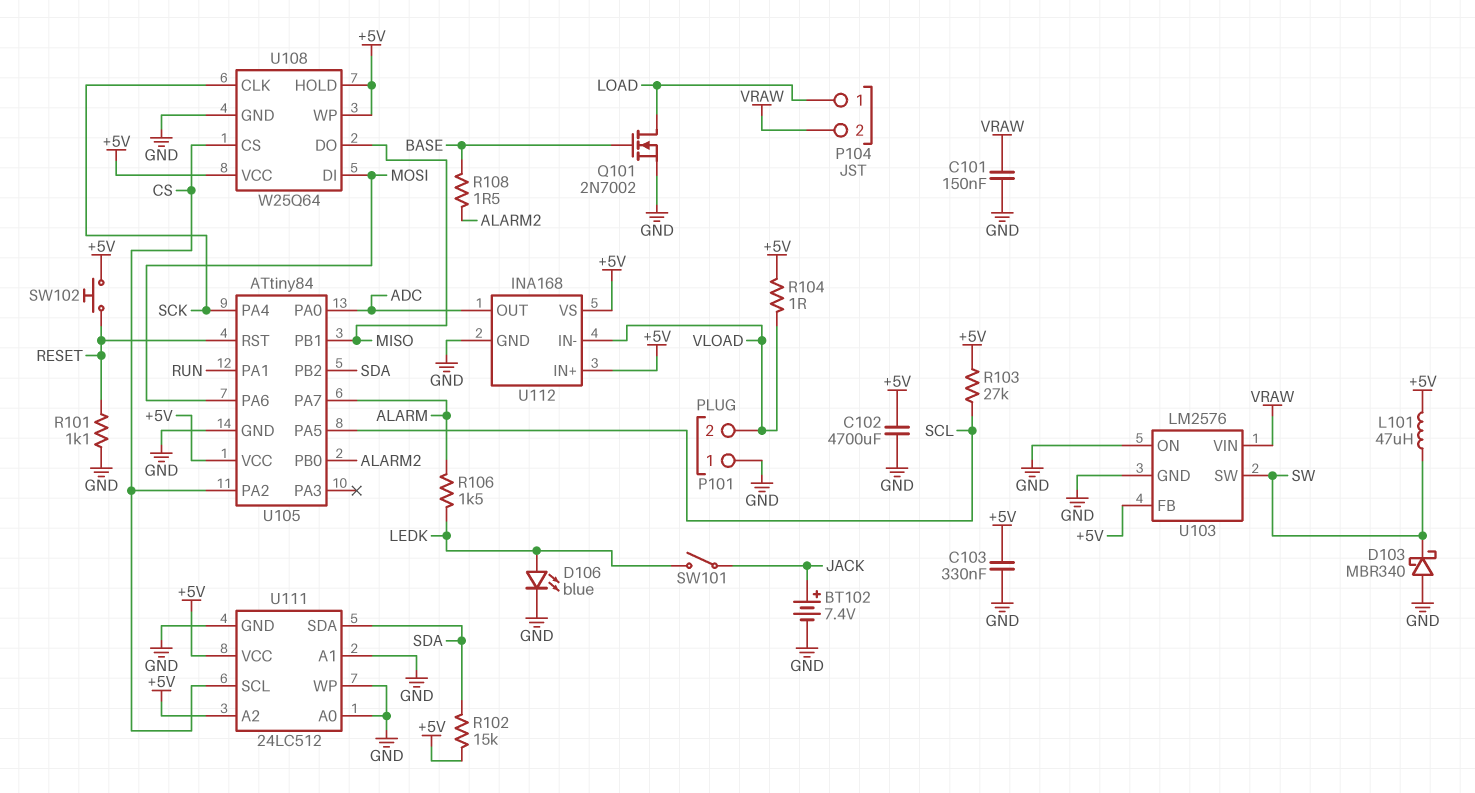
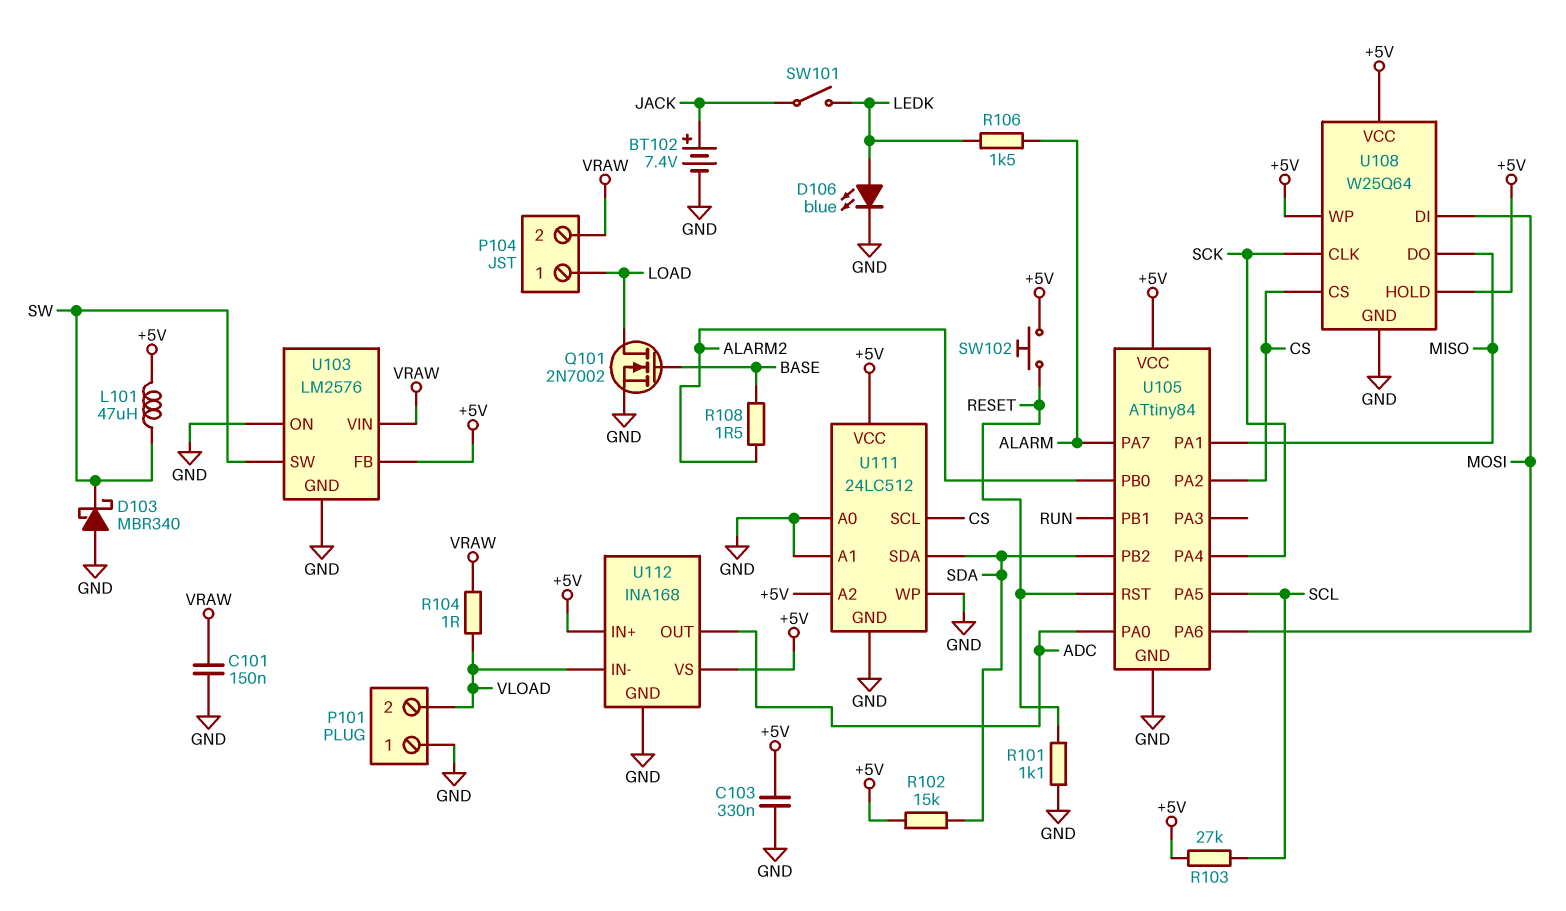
C102: 4700uF (+5V, GND) -> none
R104: 1 (+5V, VLOAD) -> 1 (VLOAD, VRAW)
U105 pin PA1: RUN -> MISO
U105 pin PB1: MISO -> RUN

